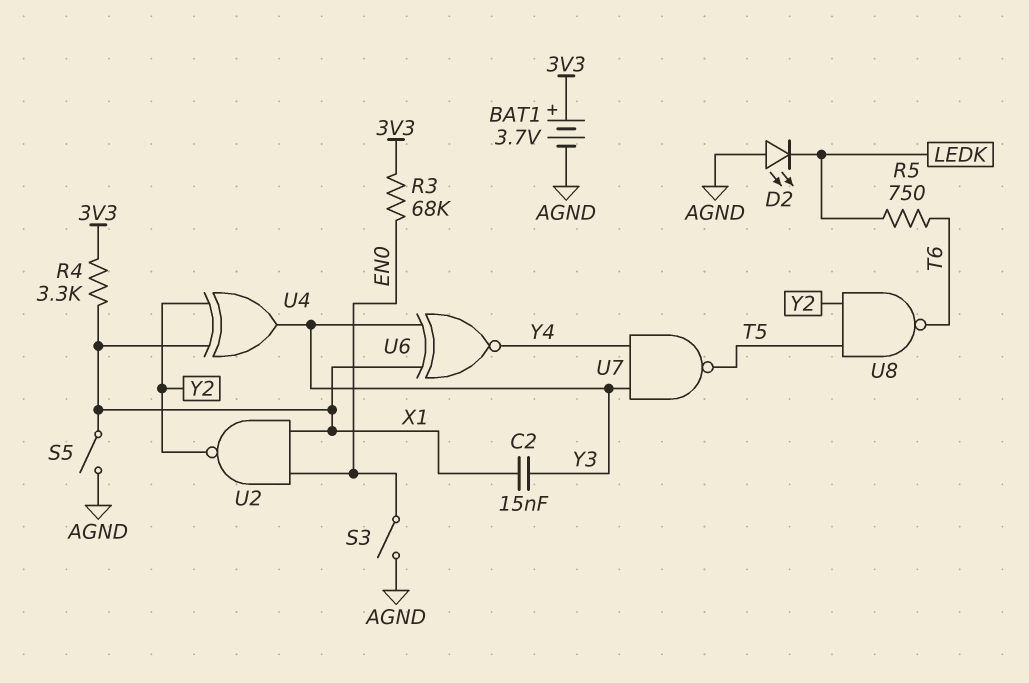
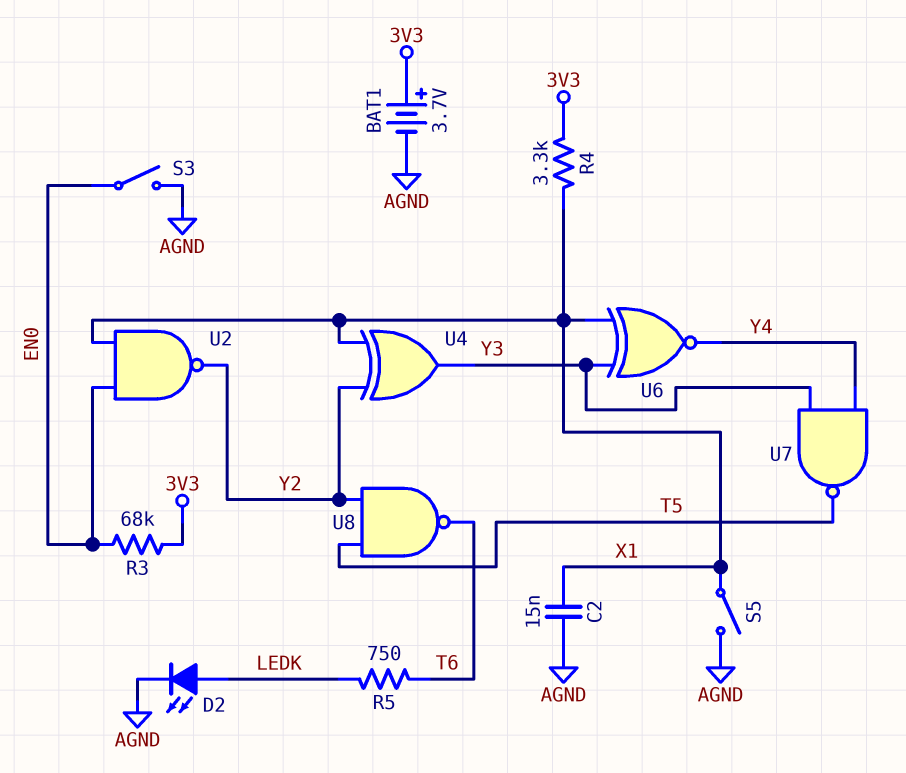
C2: 15nF (X1, Y3) -> 15nF (AGND, X1)
D2: LED (A AGND, K LEDK) -> LED (A LEDK, K AGND)

